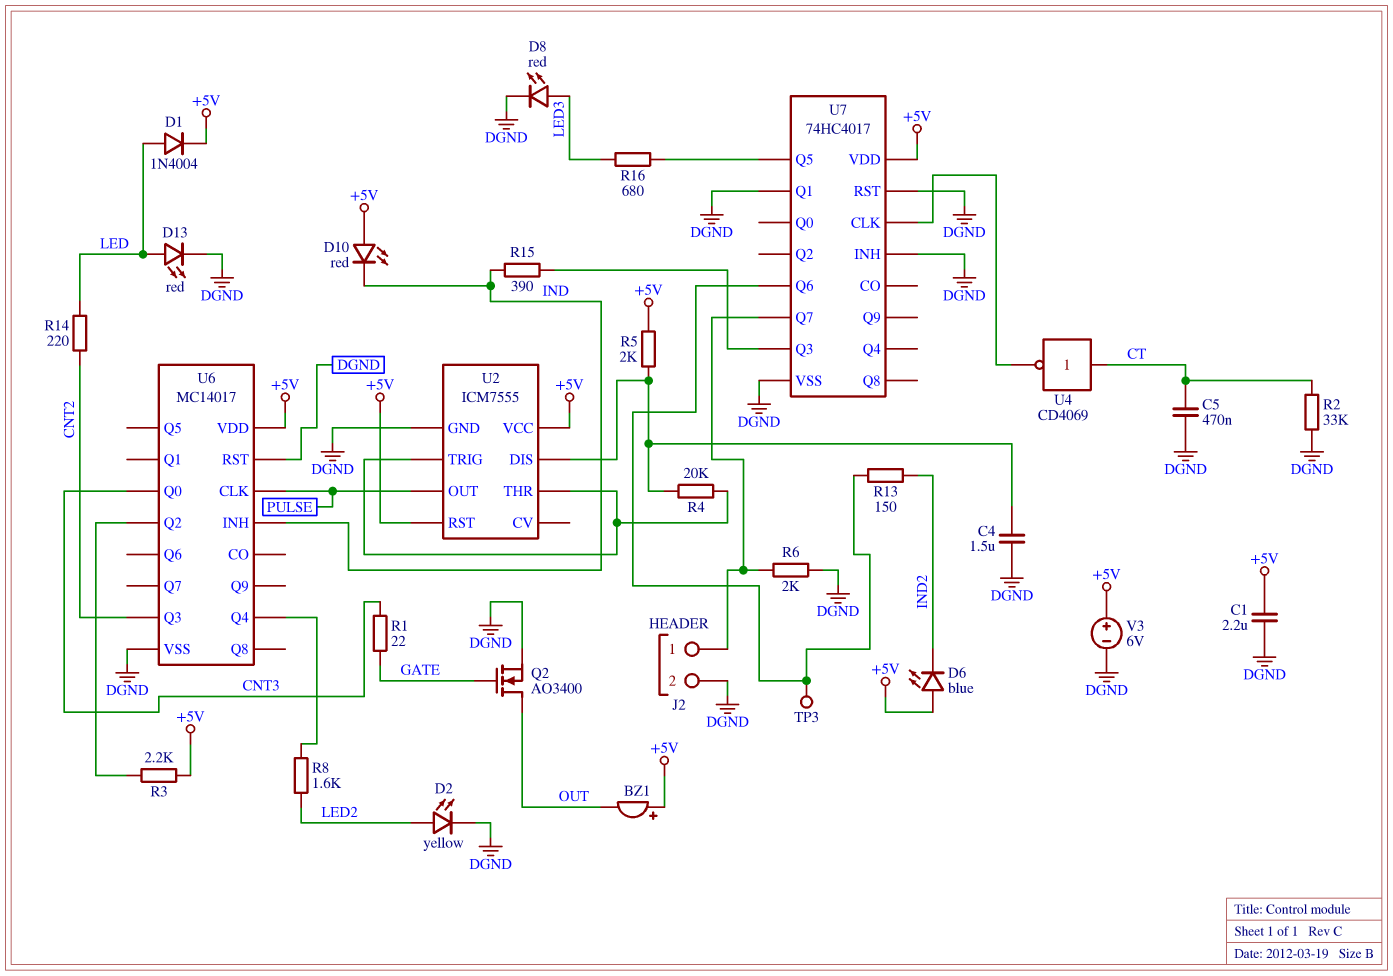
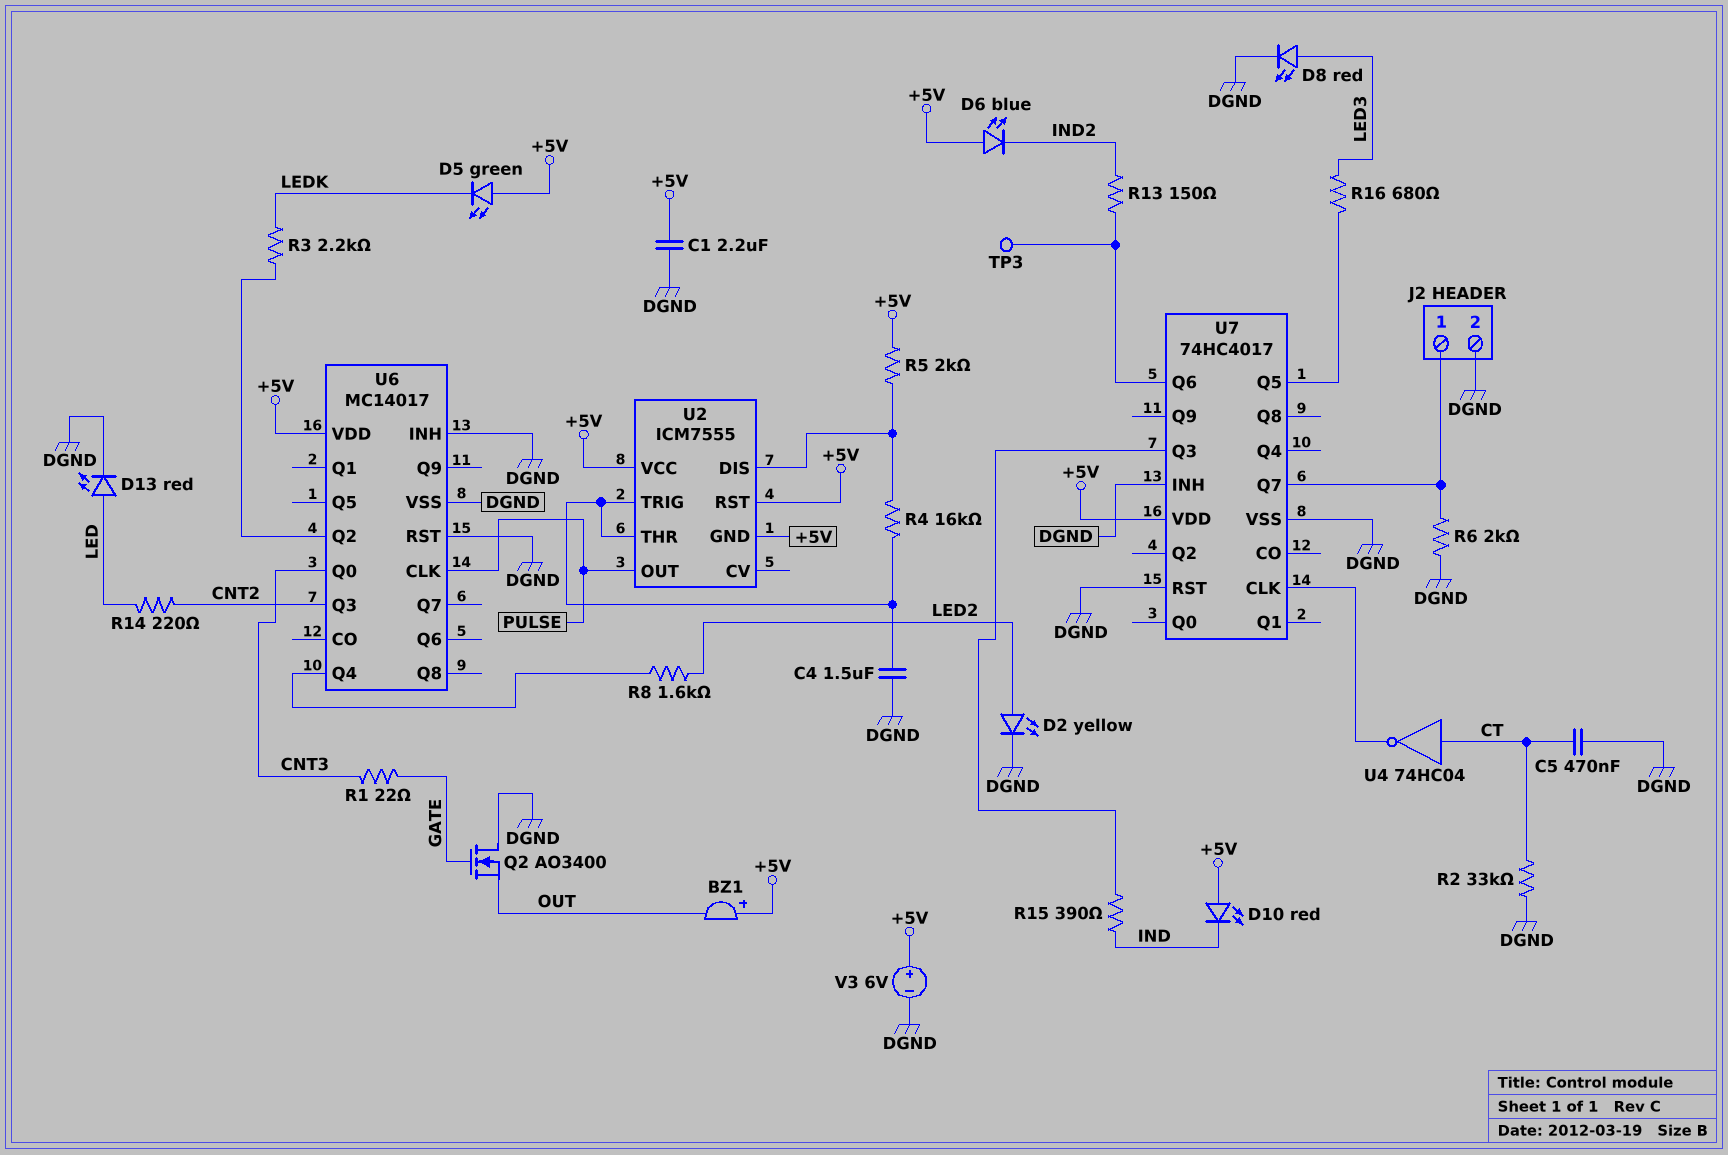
C4: 1.5uF (DGND, U2/DIS) -> 1.5uF (DGND, U2/THR)
D1: diode 1N4004 (A LED, K +5V) -> none
D5: none -> LED green (A +5V, K LEDK)
Q2: NMOS AO3400 (G GATE, D OUT, S DGND) -> NMOS AO3400 (G GATE, D DGND, S OUT)
R3: 2.2k (+5V, U6/Q2) -> 2.2k (LEDK, U6/Q2)
R4: 20k (U2/DIS, U2/THR) -> 16k (U2/DIS, U2/THR)
U2 pin GND: DGND -> +5V
U4: NOT CD4069 (in CT, out U7/CLK) -> NOT 74HC04 (in CT, out U7/CLK)
U6 pin INH: IND -> DGND
U7 pin Q1: DGND -> none

